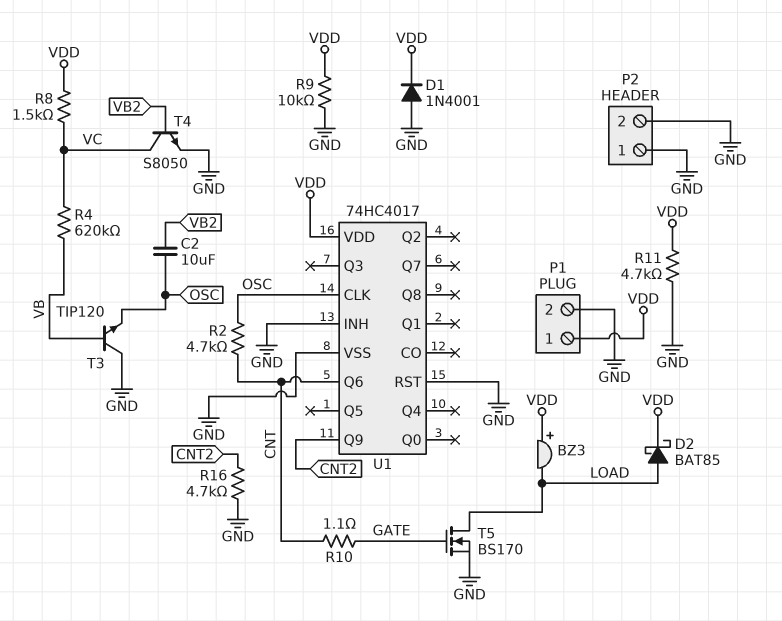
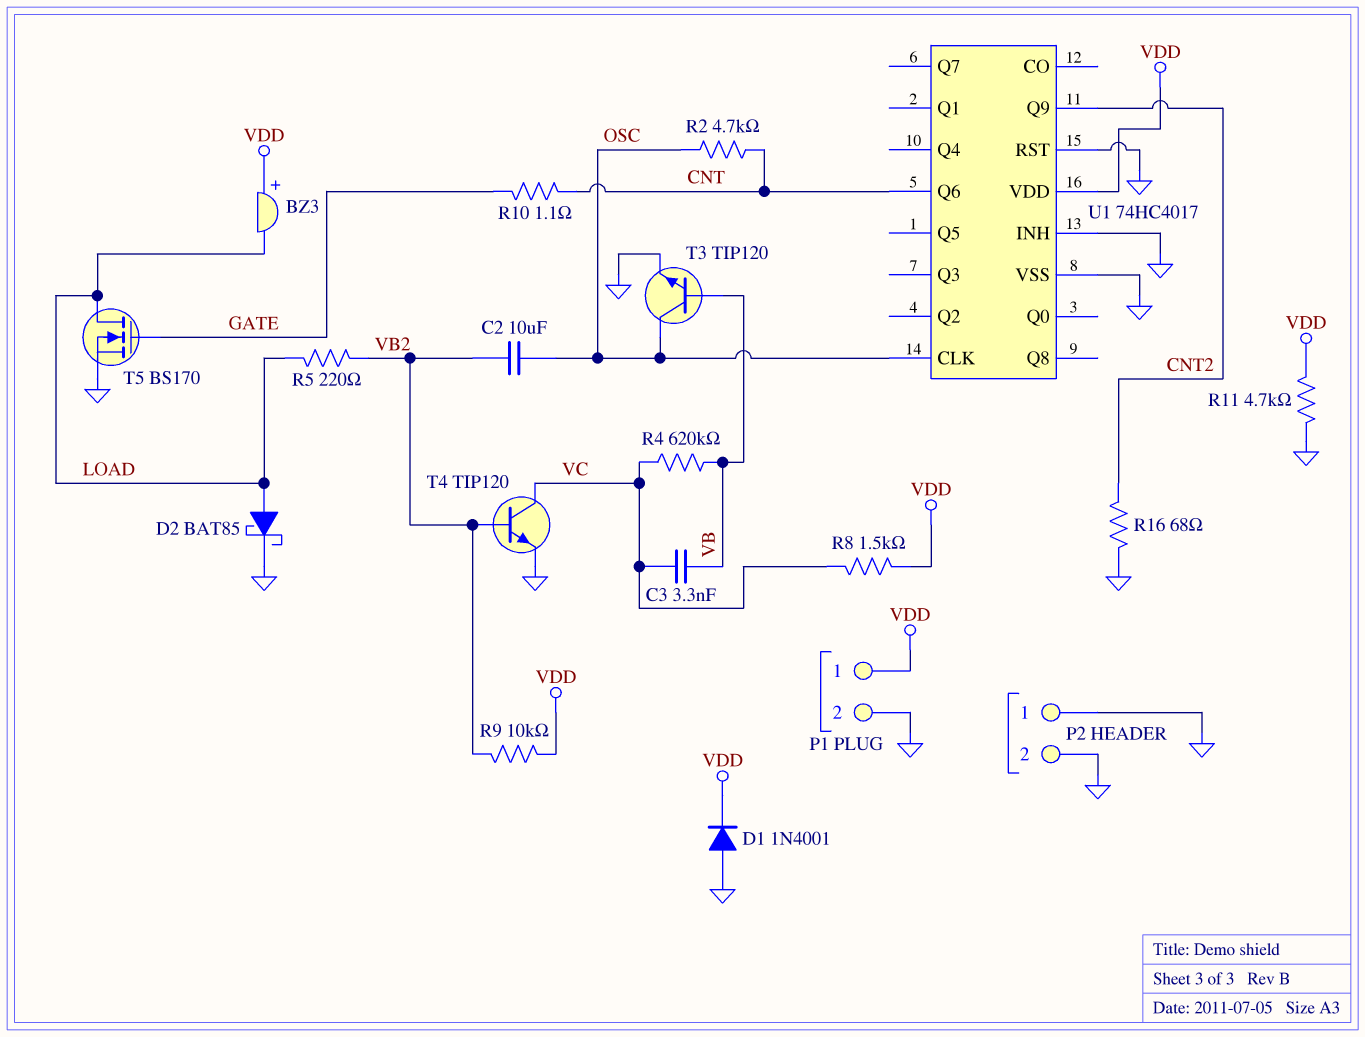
C3: none -> 3.3nF (VB, VC)
D2: schottky BAT85 (A LOAD, K VDD) -> schottky BAT85 (A LOAD, K GND)
R5: none -> 220 (LOAD, VB2)
R9: 10k (GND, VDD) -> 10k (VB2, VDD)
R16: 4.7k (CNT2, GND) -> 68 (CNT2, GND)
T3: NPN TIP120 (B VB, C GND, E OSC) -> NPN TIP120 (B VB, C OSC, E GND)
T4: NPN S8050 (B VB2, C VC, E GND) -> NPN TIP120 (B VB2, C VC, E GND)

